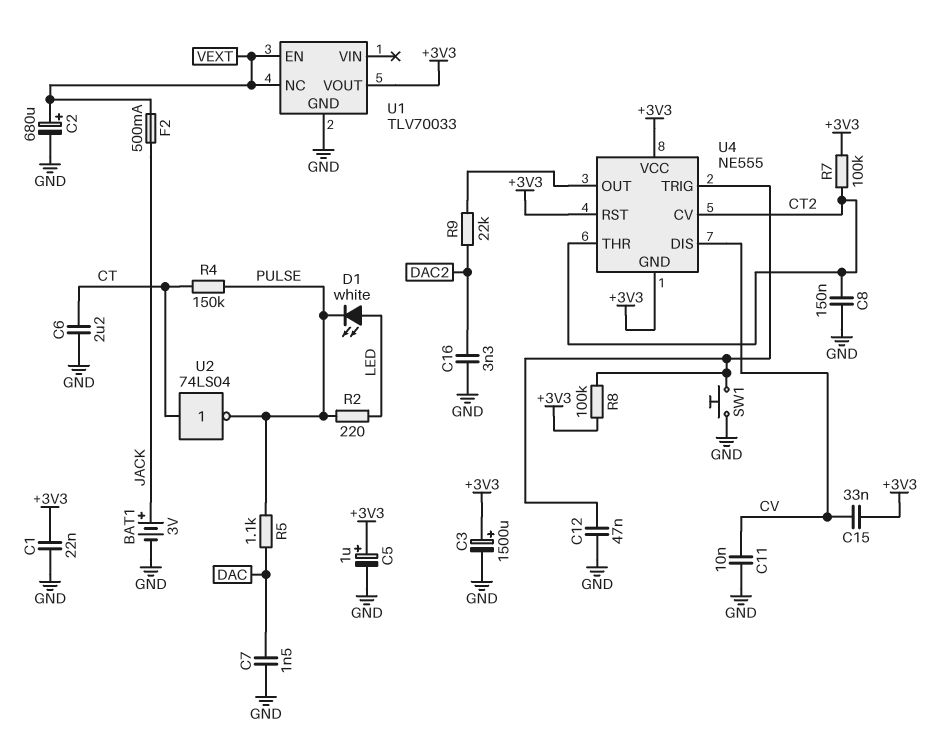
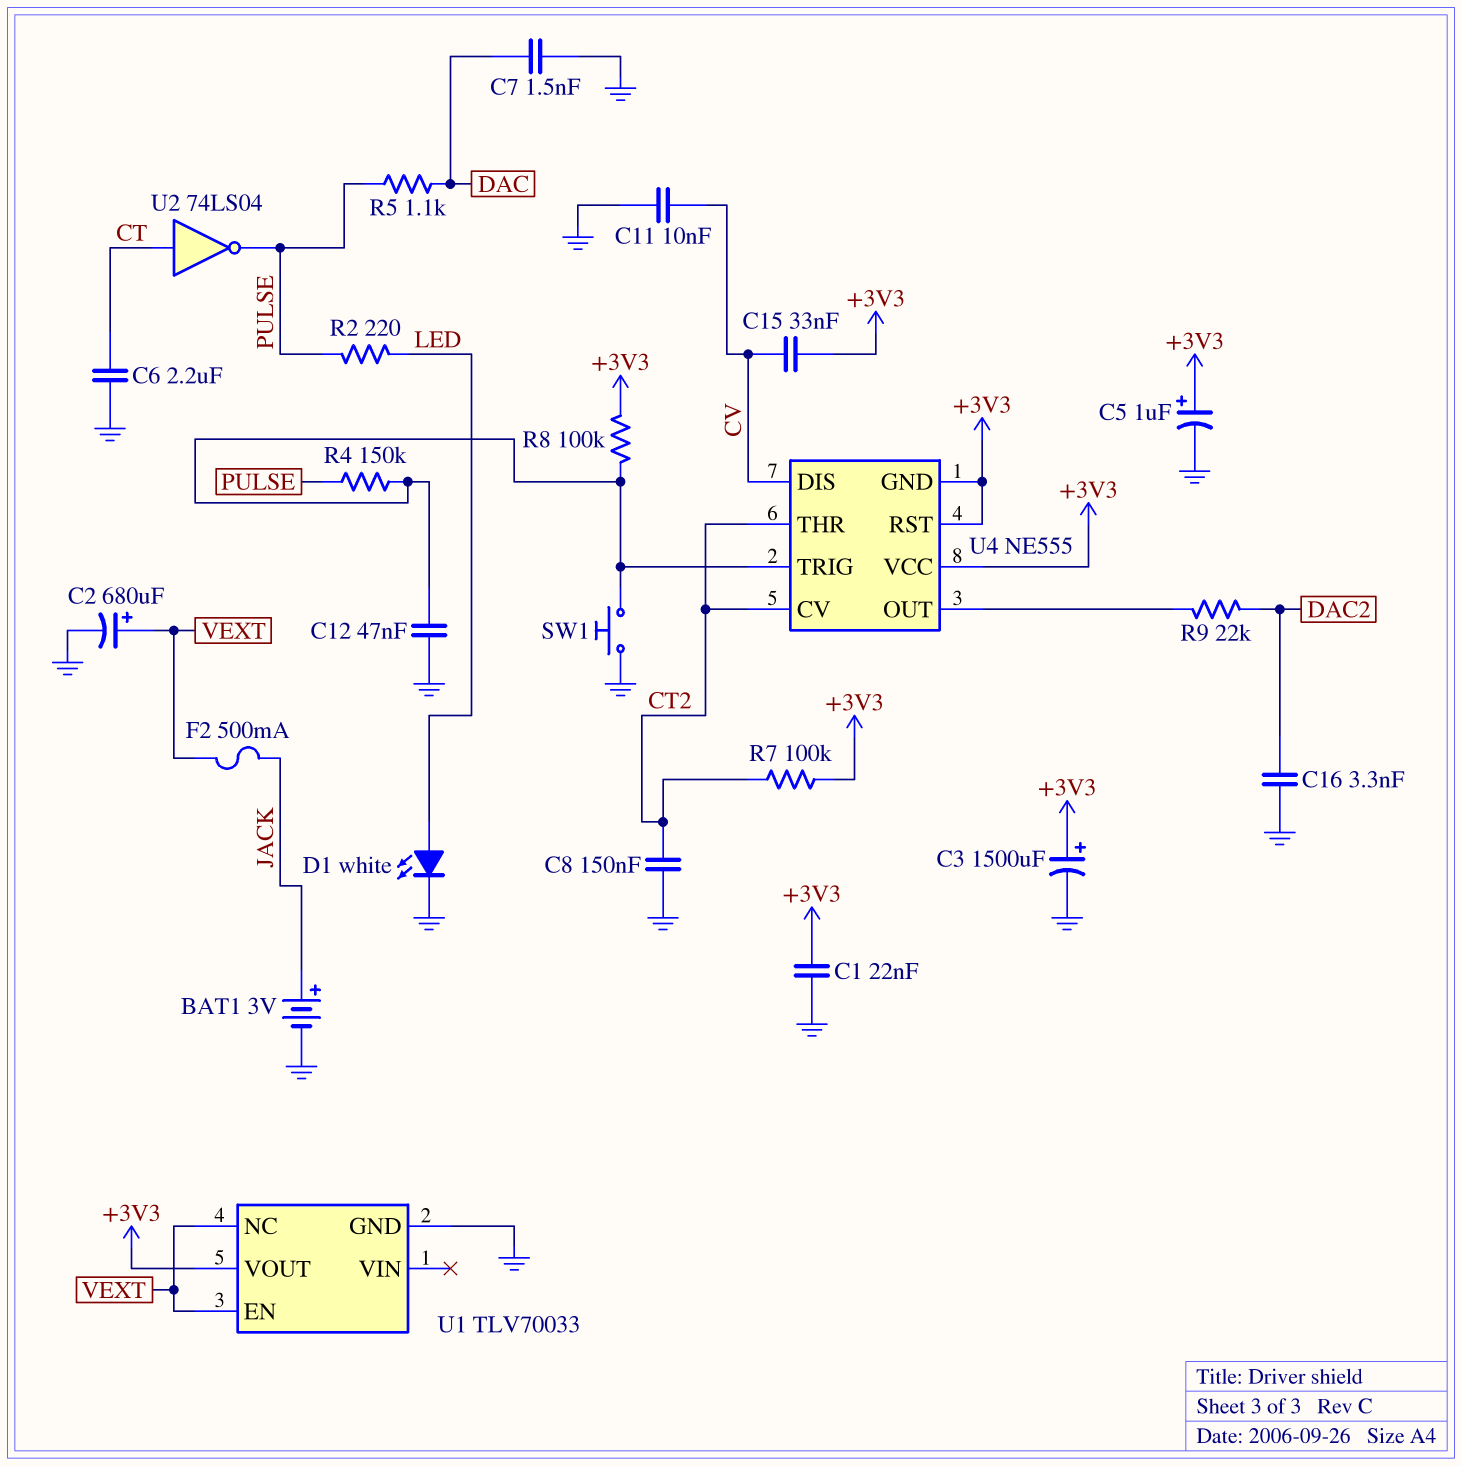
D1: LED white (A LED, K PULSE) -> LED white (A LED, K GND)
R4: 150k (CT, PULSE) -> 150k (PULSE, U4/TRIG)

